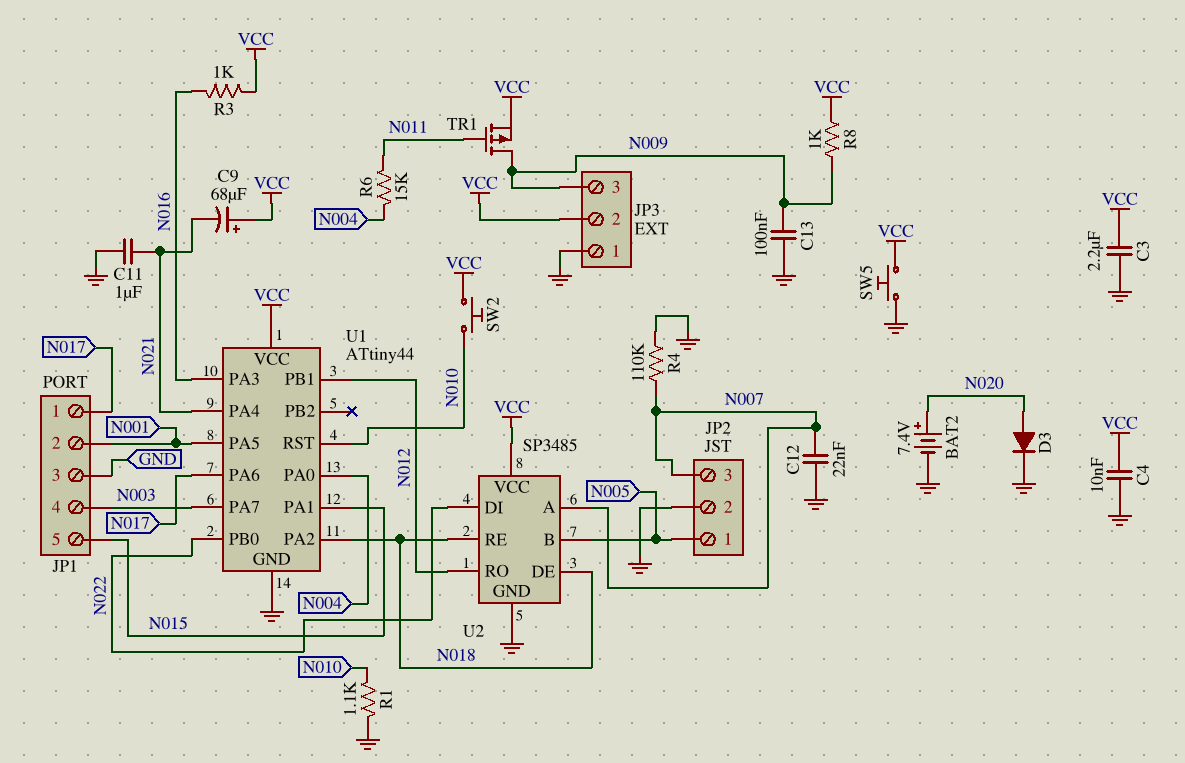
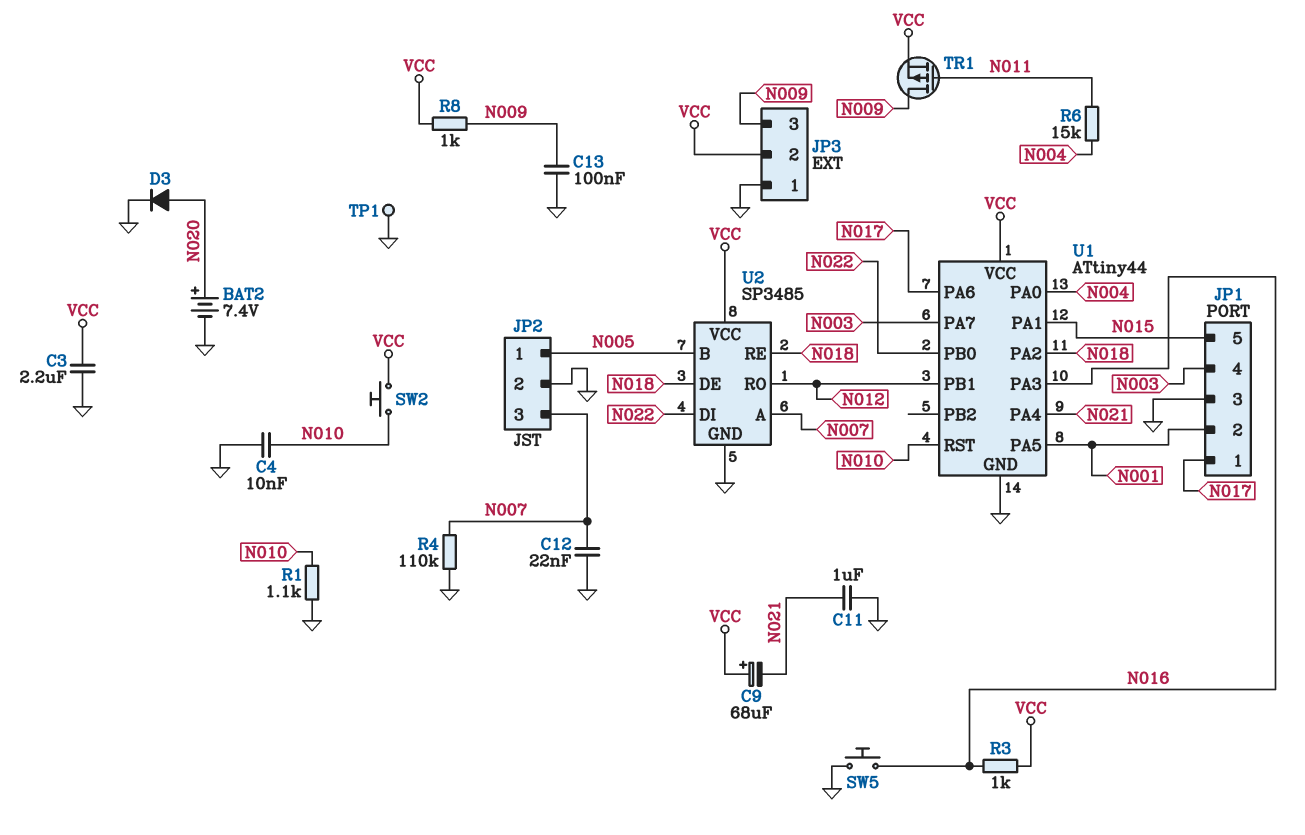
C4: 10nF (GND, VCC) -> 10nF (GND, N010)
SW5: button (GND, VCC) -> button (GND, N016)
TP1: none -> test point (GND)

